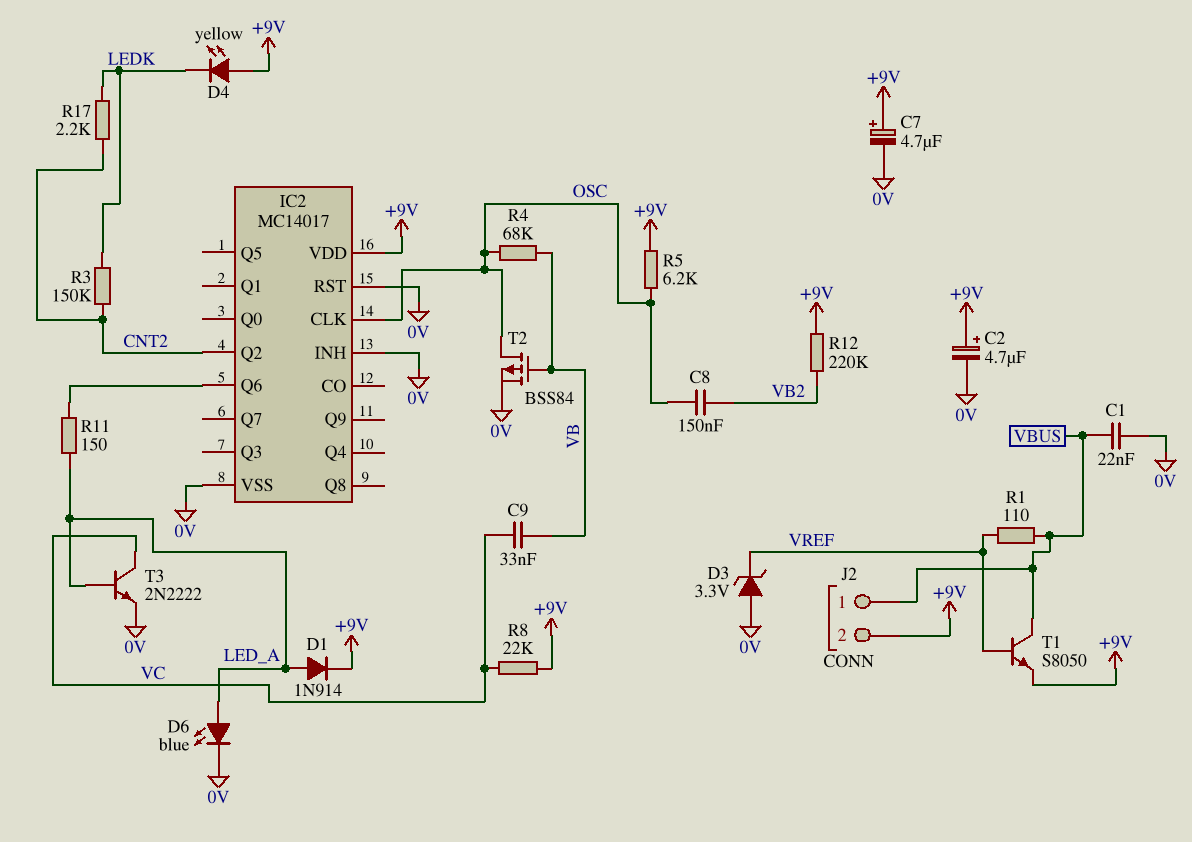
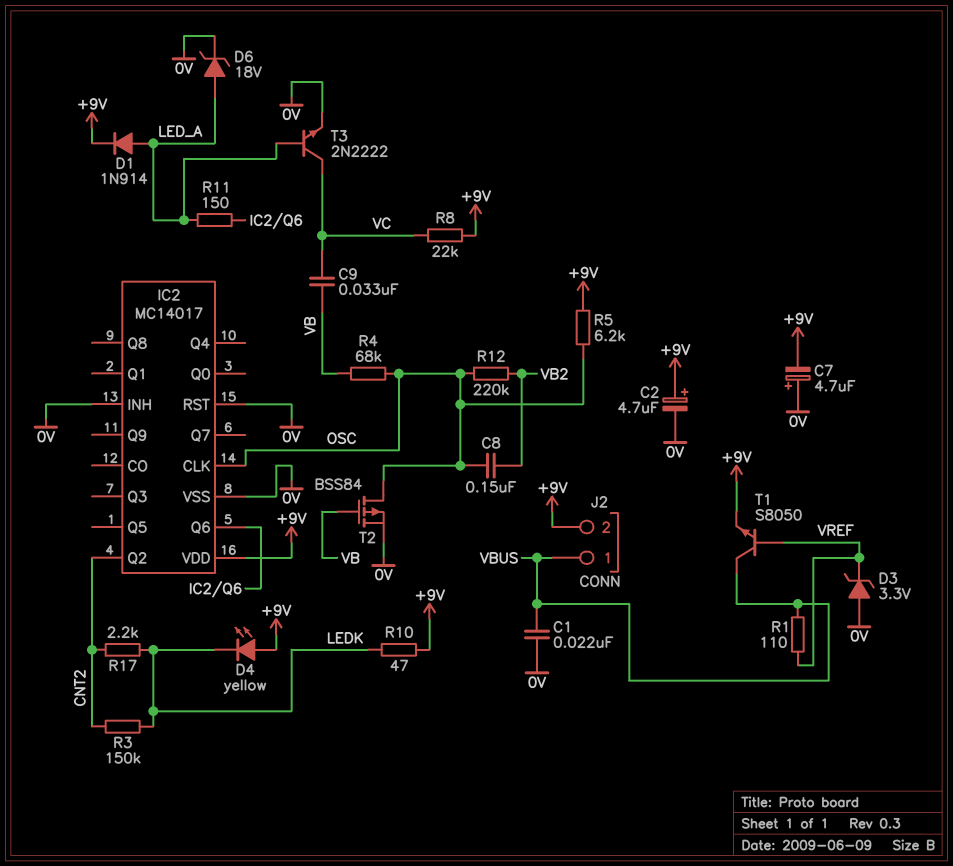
C7: 4.7uF (plus +9V, minus 0V) -> 4.7uF (plus 0V, minus +9V)
D6: LED blue (A LED_A, K 0V) -> zener 18V (A LED_A, K 0V)
R10: none -> 47 (+9V, LEDK)
R12: 220k (+9V, VB2) -> 220k (OSC, VB2)

